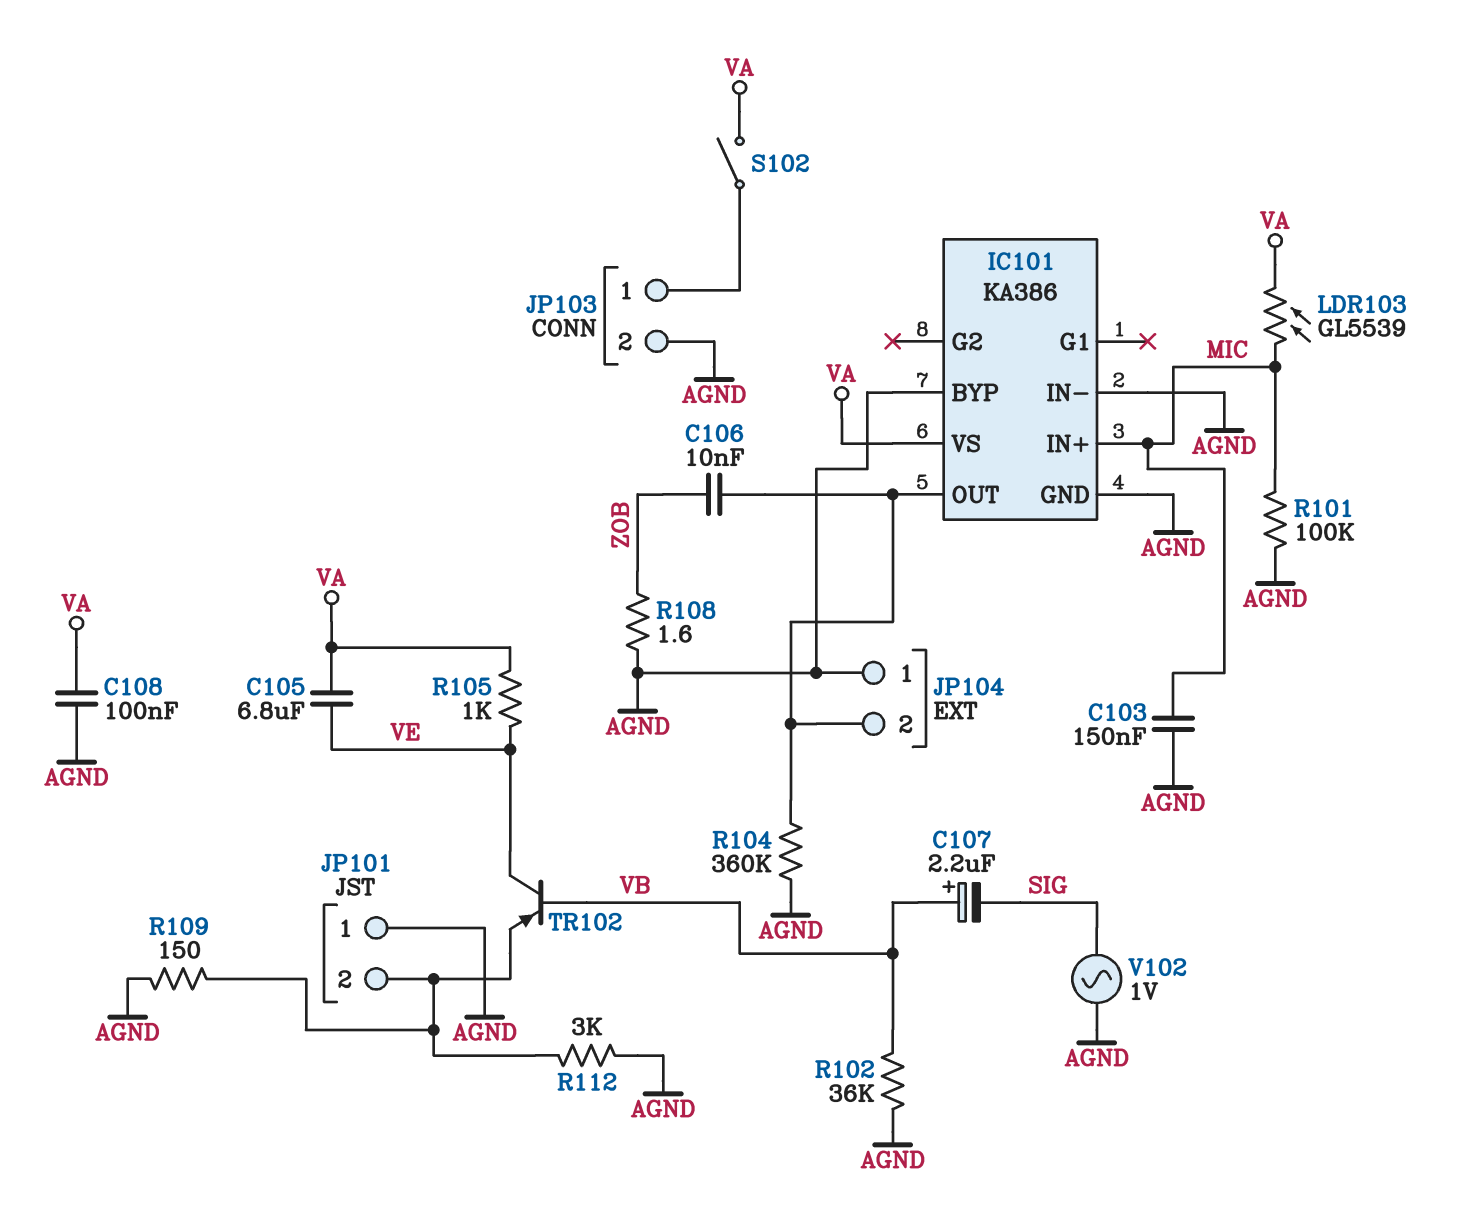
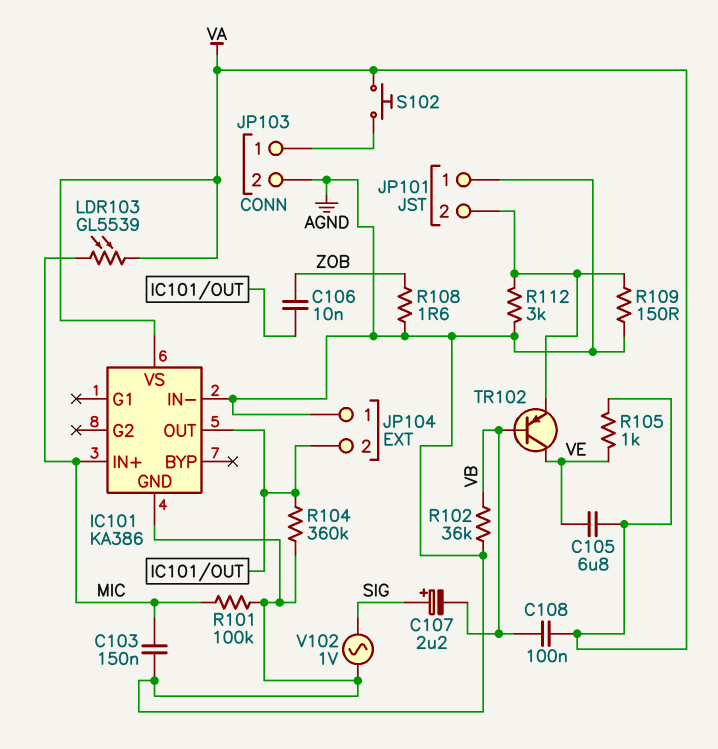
C107: 2.2uF (plus VB, minus SIG) -> 2.2uF (plus SIG, minus VB)
C108: 100nF (AGND, VA) -> 100nF (VA, VB)
IC101 pin BYP: AGND -> none
S102: switch (JP103/1, VA) -> button (JP103/1, VA)

